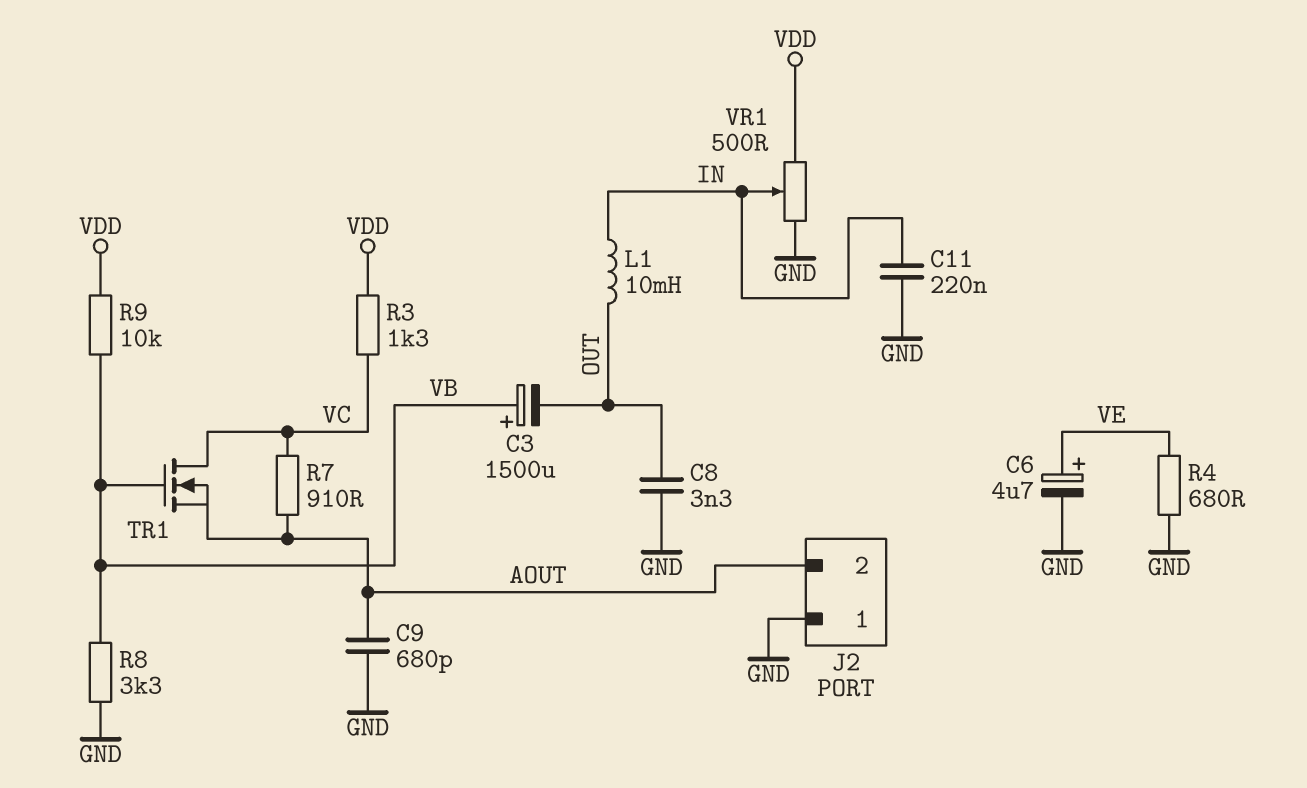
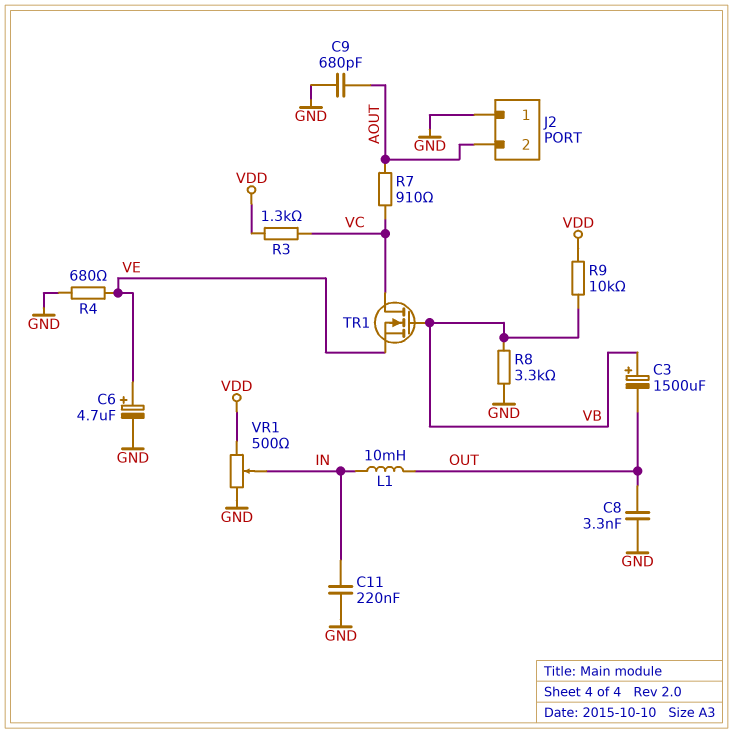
TR1: NMOS (G VB, D VC, S AOUT) -> NMOS (G VB, D VC, S VE)

